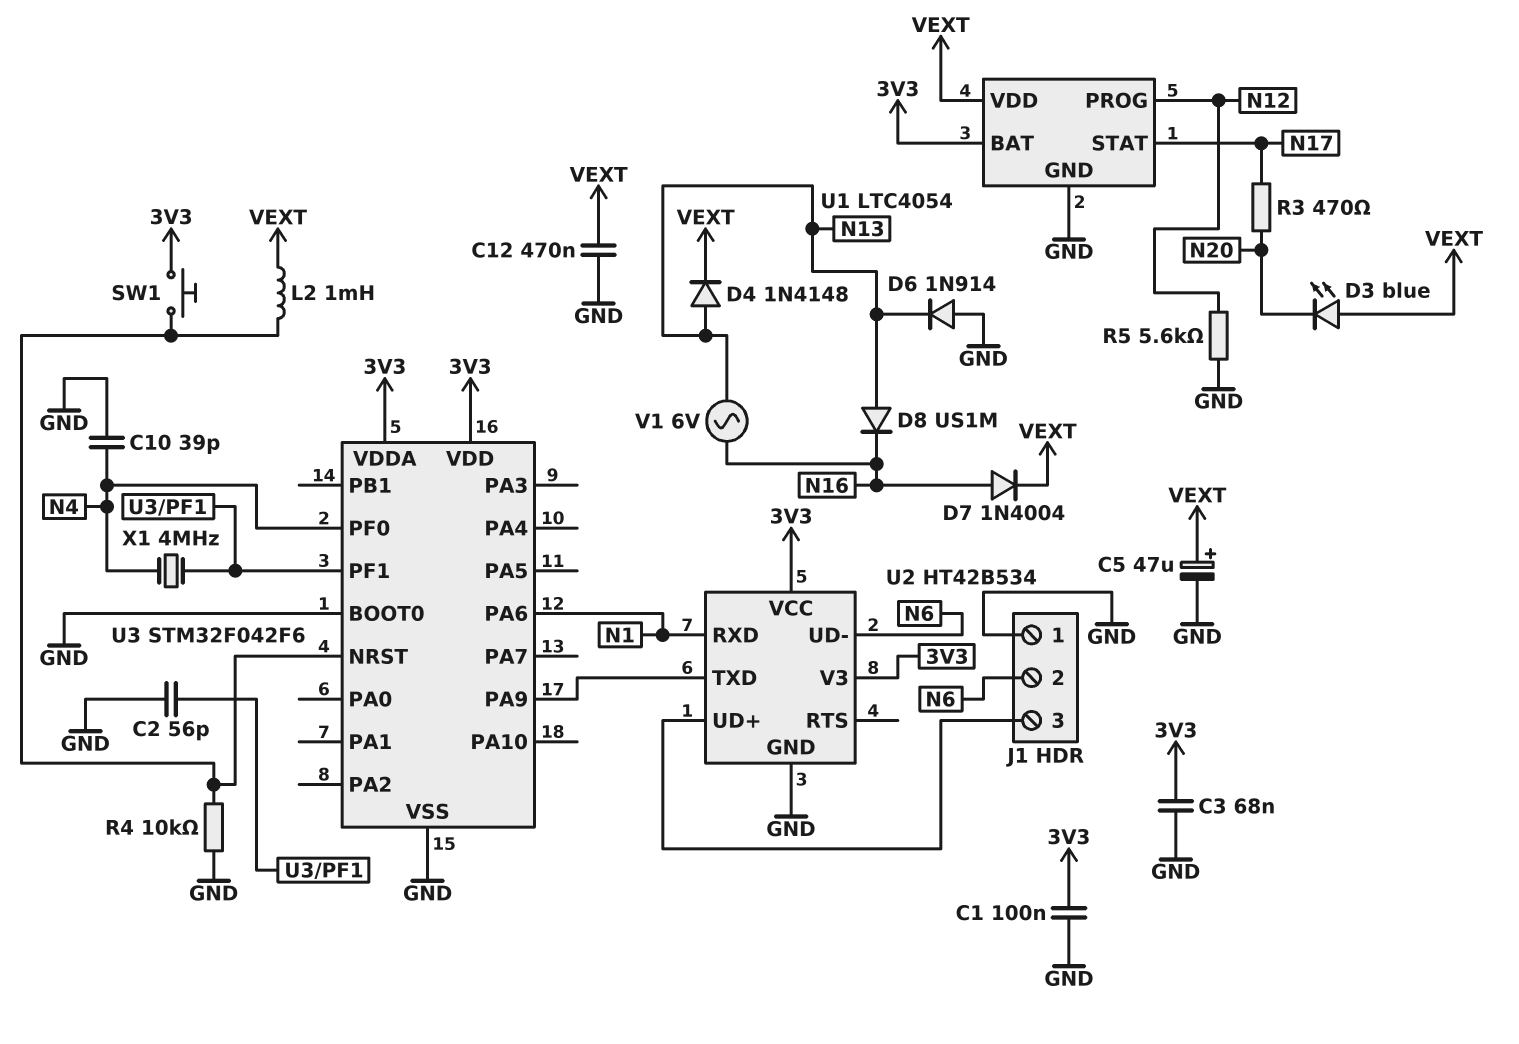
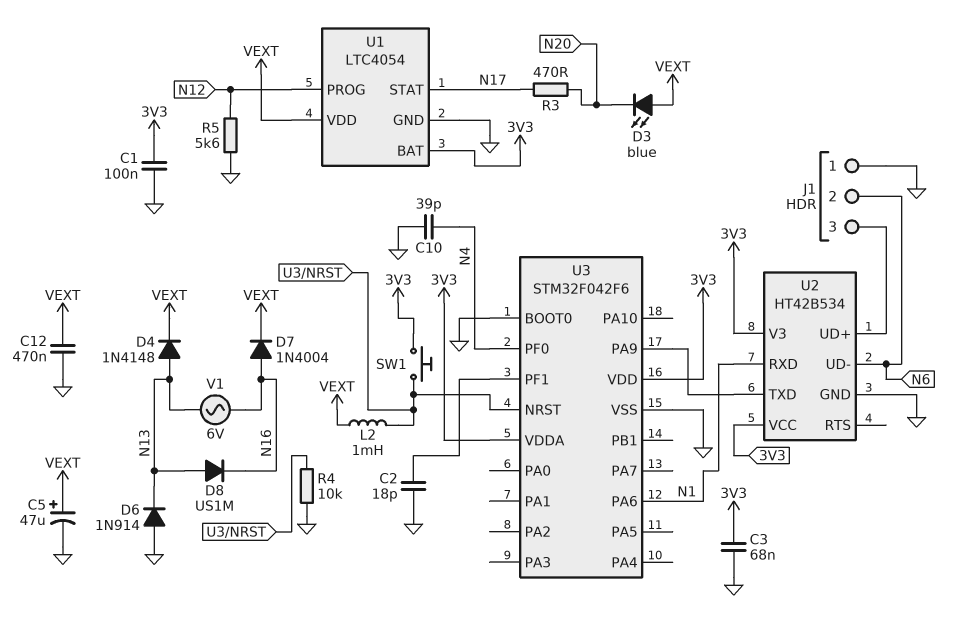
C2: 56pF (GND, U3/PF1) -> 18pF (GND, U3/PF1)
X1: 4MHz (N4, U3/PF1) -> none

